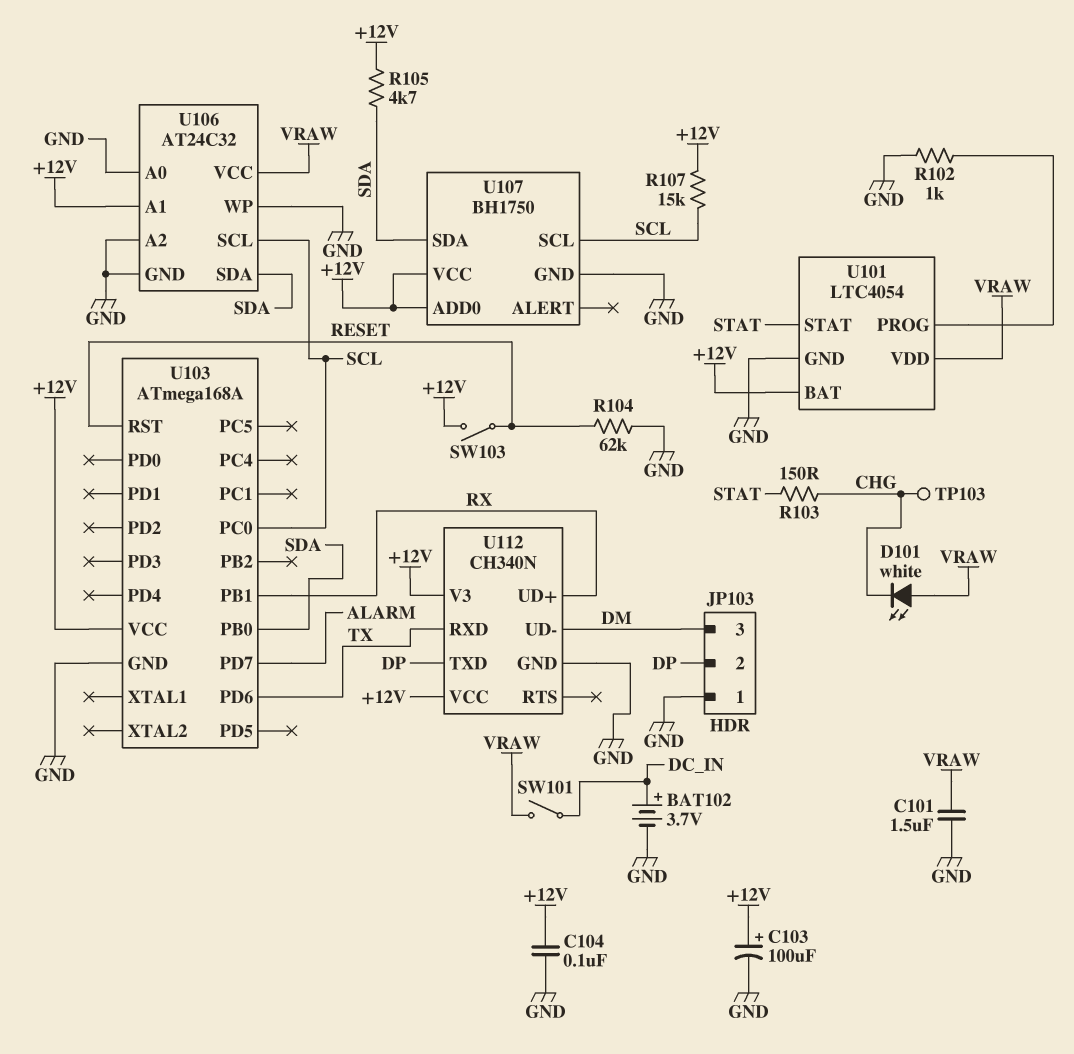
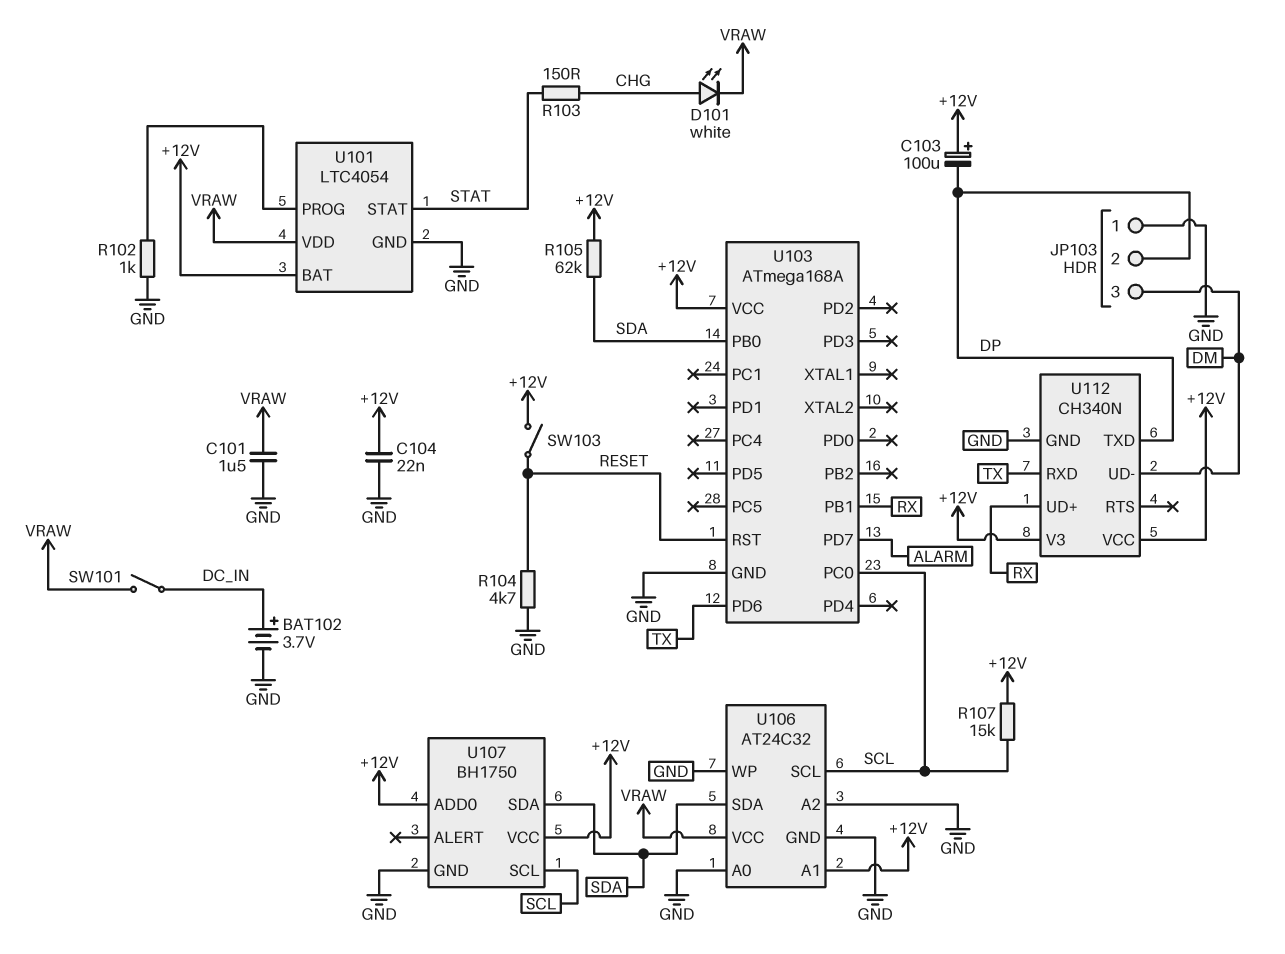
C103: 100uF (plus +12V, minus GND) -> 100uF (plus +12V, minus DP)
C104: 100nF (+12V, GND) -> 22nF (+12V, GND)
D101: LED white (A VRAW, K CHG) -> LED white (A CHG, K VRAW)
R104: 62k (GND, RESET) -> 4.7k (GND, RESET)
R105: 4.7k (+12V, SDA) -> 62k (+12V, SDA)
TP103: test point (CHG) -> none

